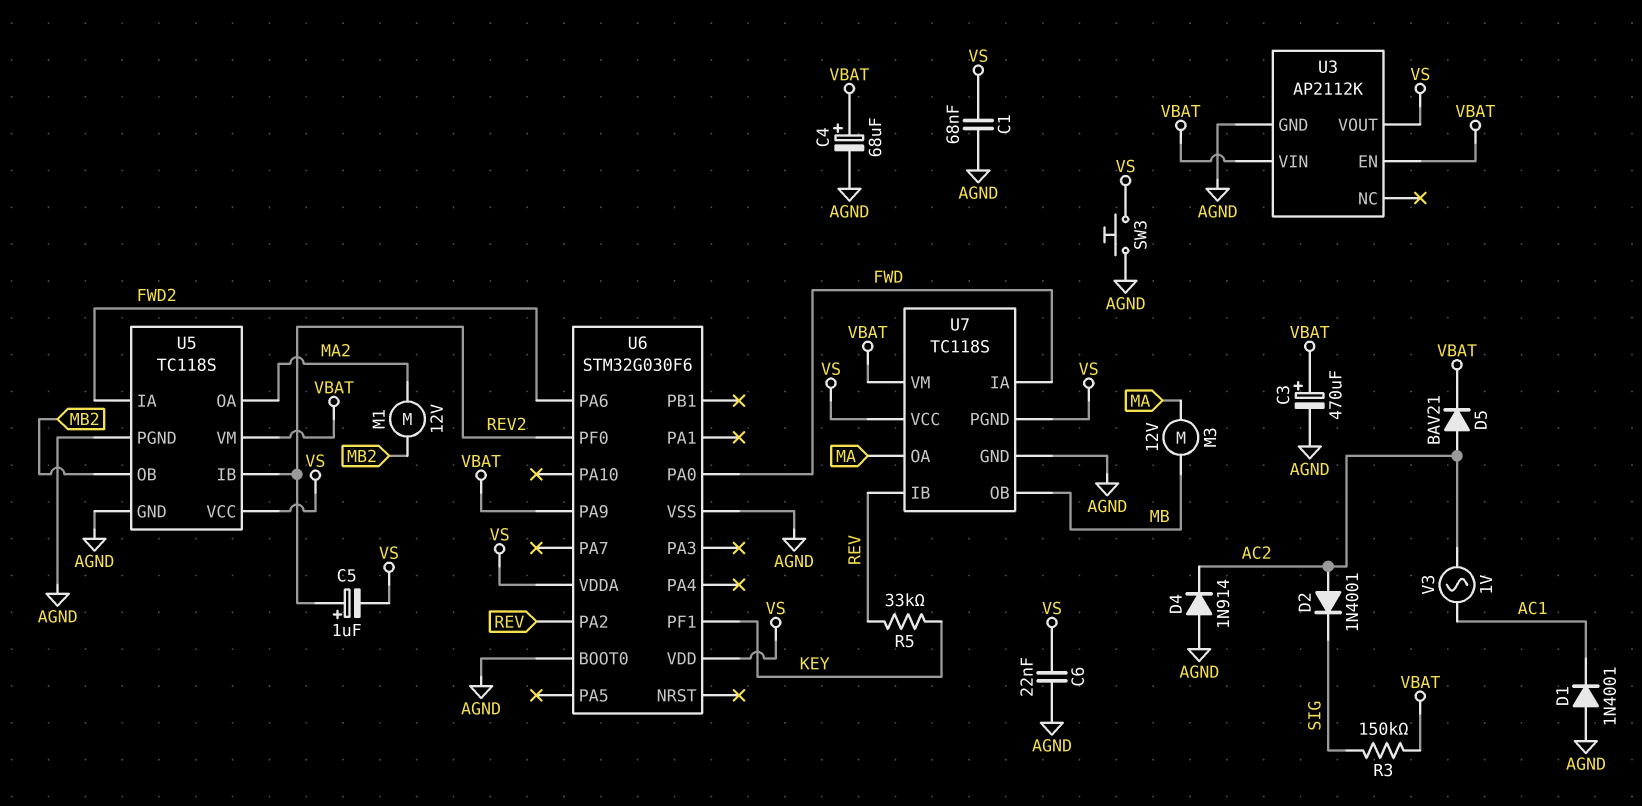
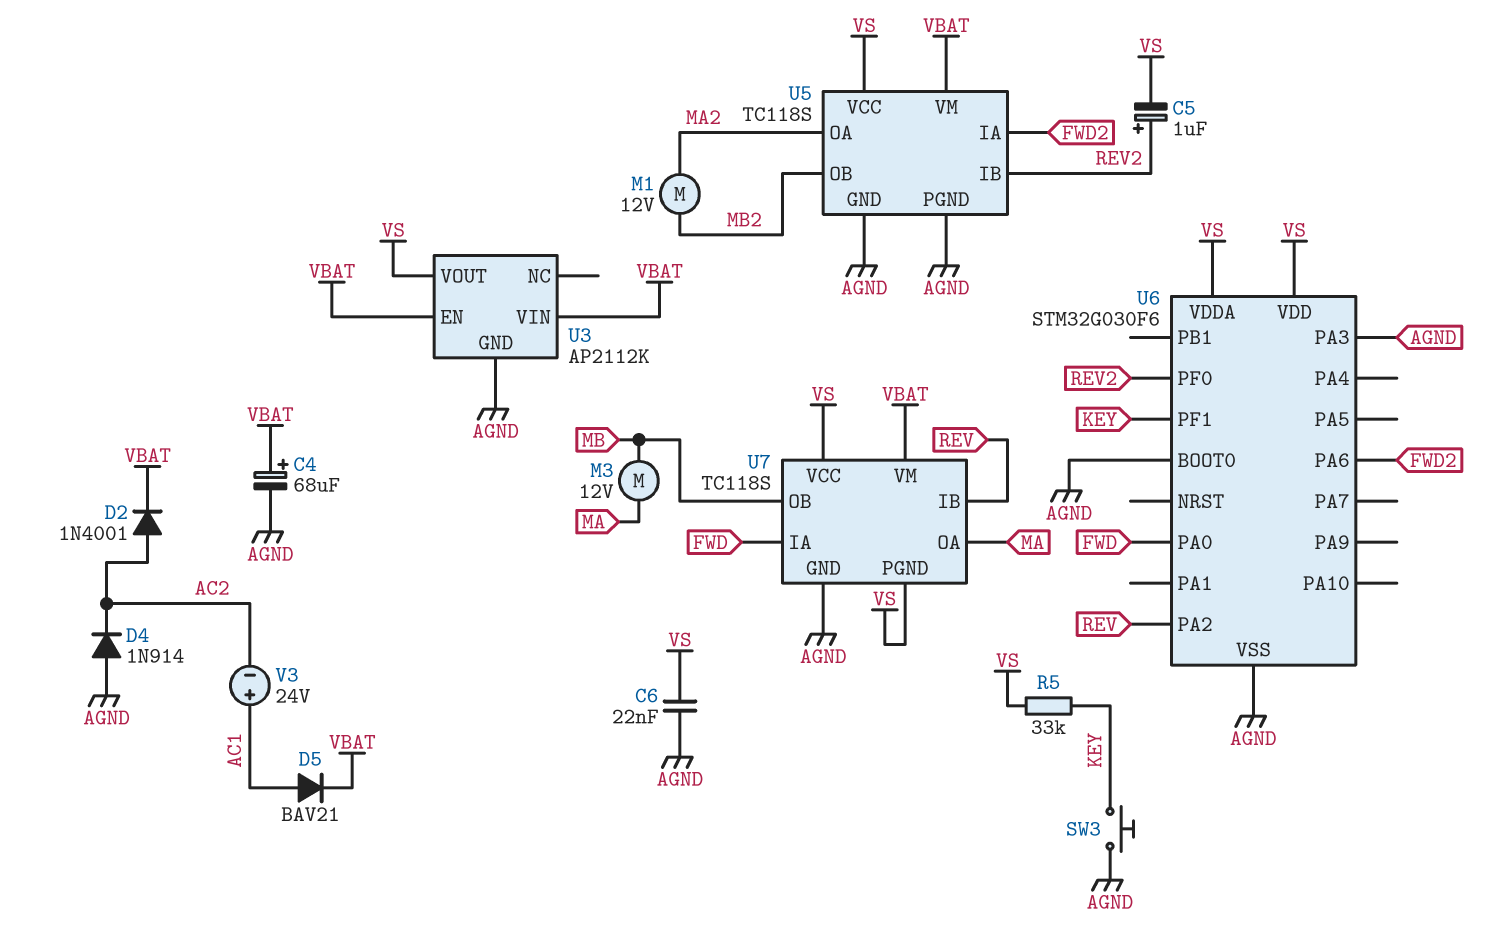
C1: 68nF (AGND, VS) -> none
C3: 470uF (plus VBAT, minus AGND) -> none
D1: diode 1N4001 (A AGND, K AC1) -> none
D2: diode 1N4001 (A AC2, K SIG) -> diode 1N4001 (A AC2, K VBAT)
D5: diode BAV21 (A AC2, K VBAT) -> diode BAV21 (A AC1, K VBAT)
R3: 150k (SIG, VBAT) -> none
R5: 33k (KEY, REV) -> 33k (KEY, VS)
SW3: button (AGND, VS) -> button (AGND, KEY)
U6 pin PA3: none -> AGND
U6 pin PA9: VBAT -> none
V3: AC 1V (AC1, AC2) -> 24V (plus AC1, minus AC2)

